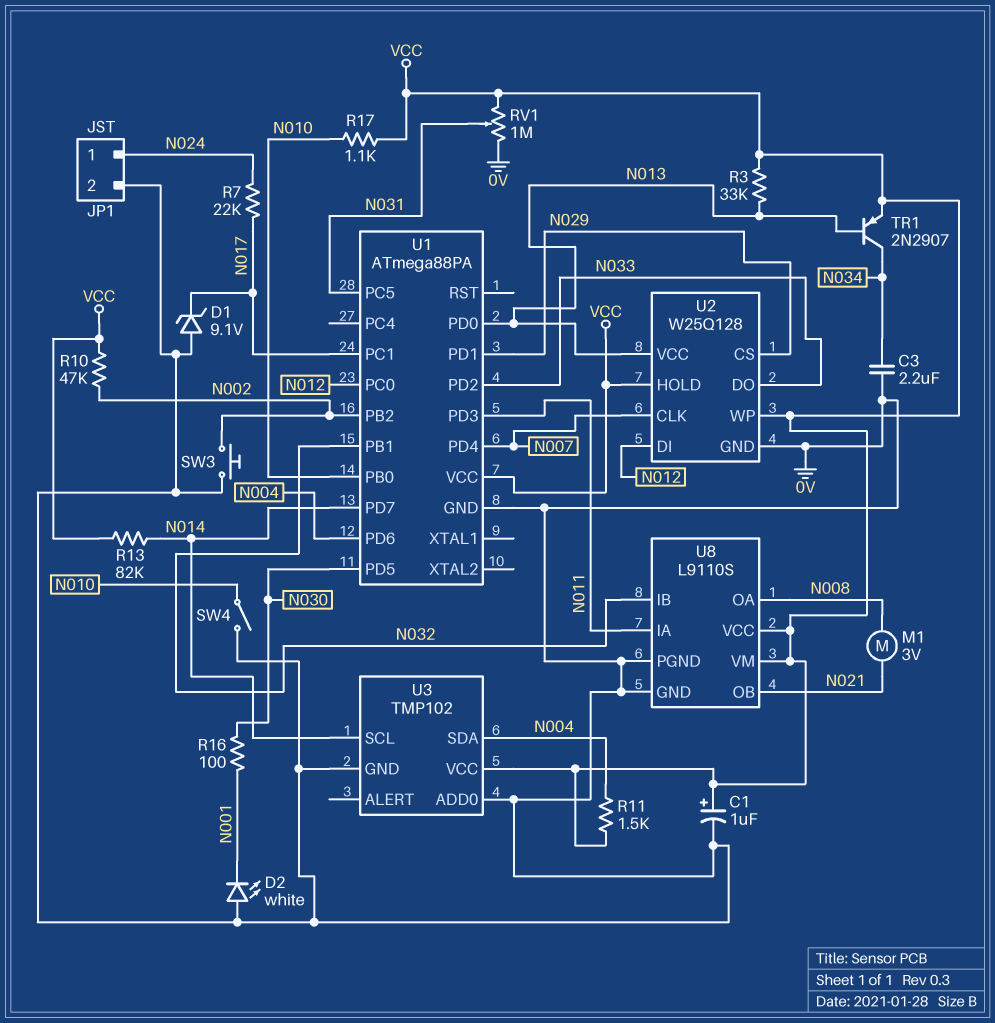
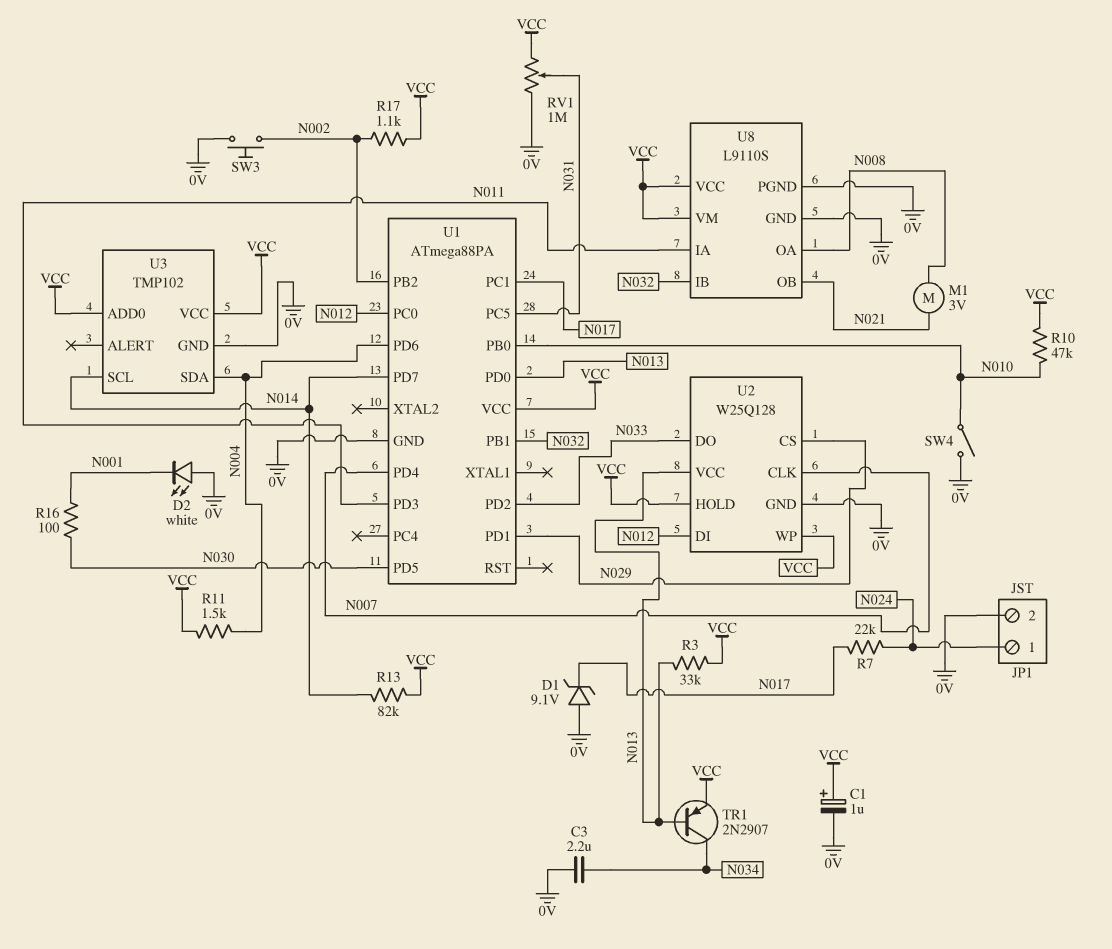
R10: 47k (N002, VCC) -> 47k (N010, VCC)
R17: 1.1k (N010, VCC) -> 1.1k (N002, VCC)
U3 pin ADD0: 0V -> VCC

